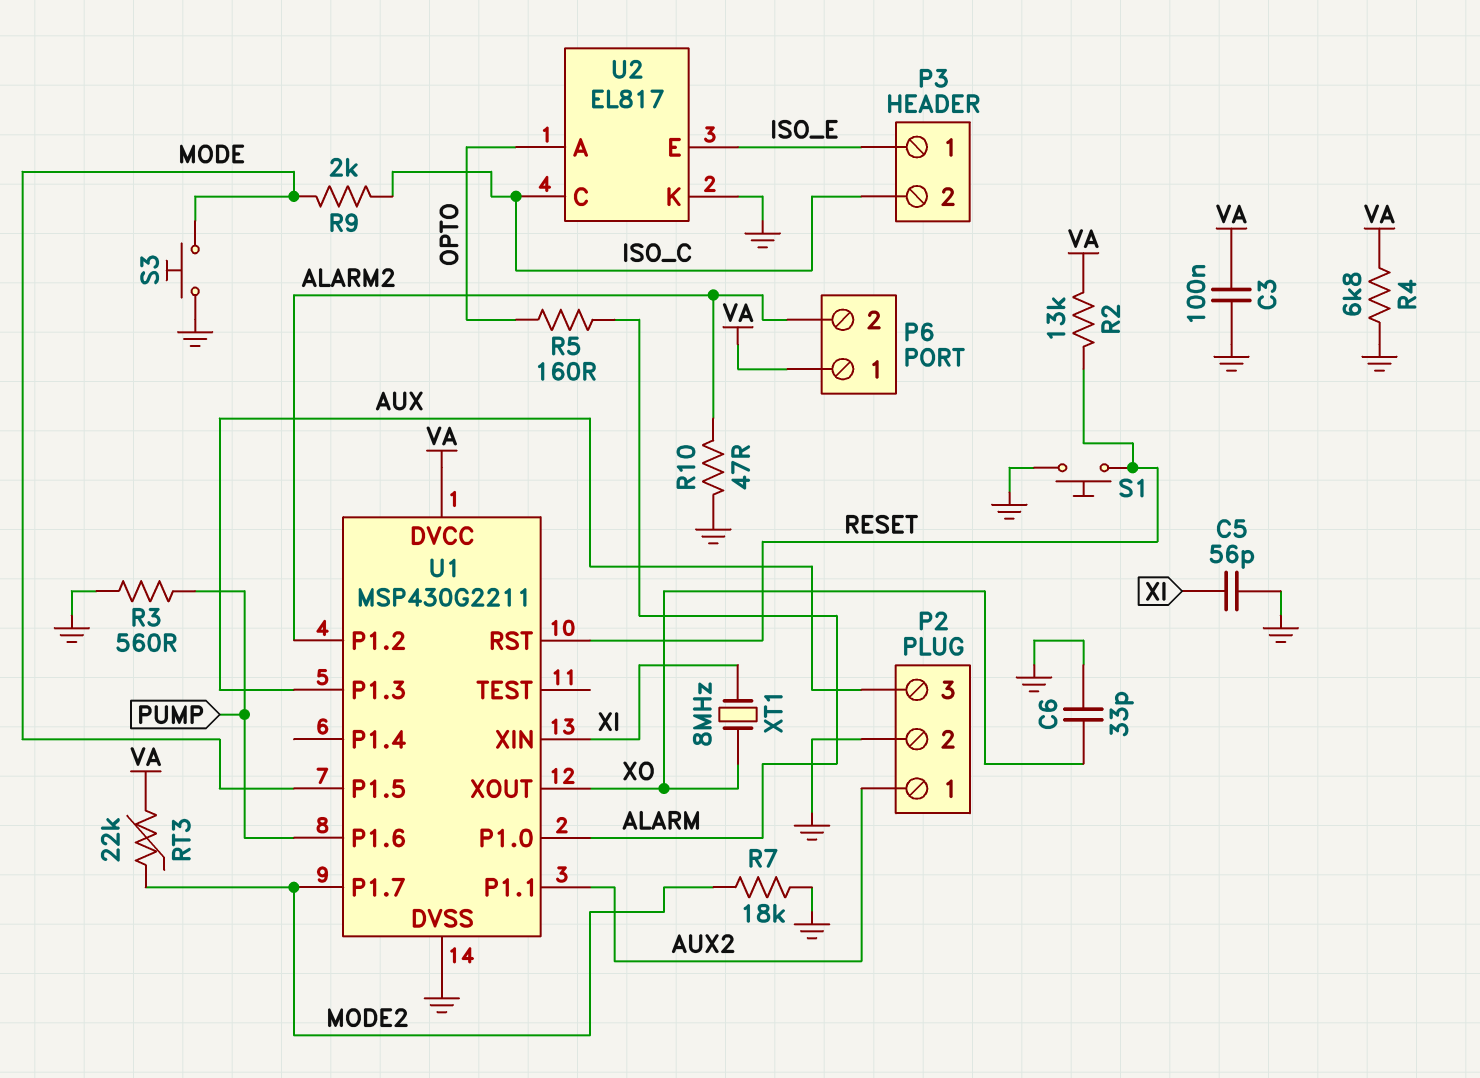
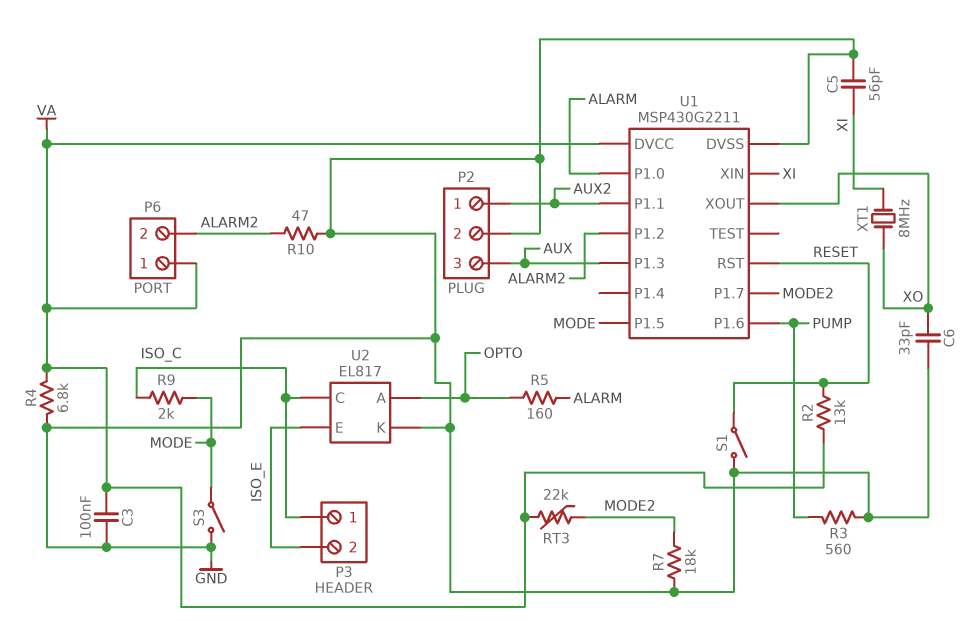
P3 pin 1: ISO_E -> ISO_C
P3 pin 2: ISO_C -> ISO_E
S1: button (GND, RESET) -> switch (GND, RESET)
S3: button (GND, MODE) -> switch (GND, MODE)

